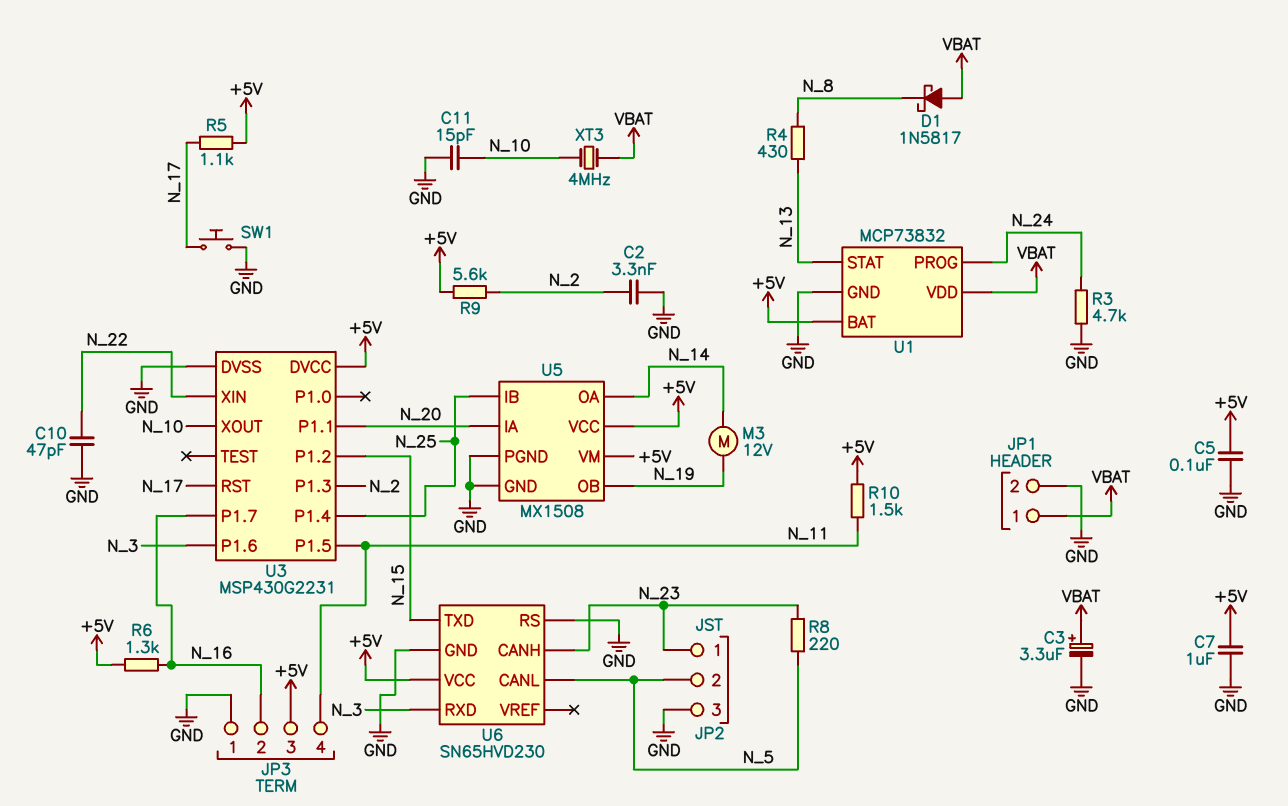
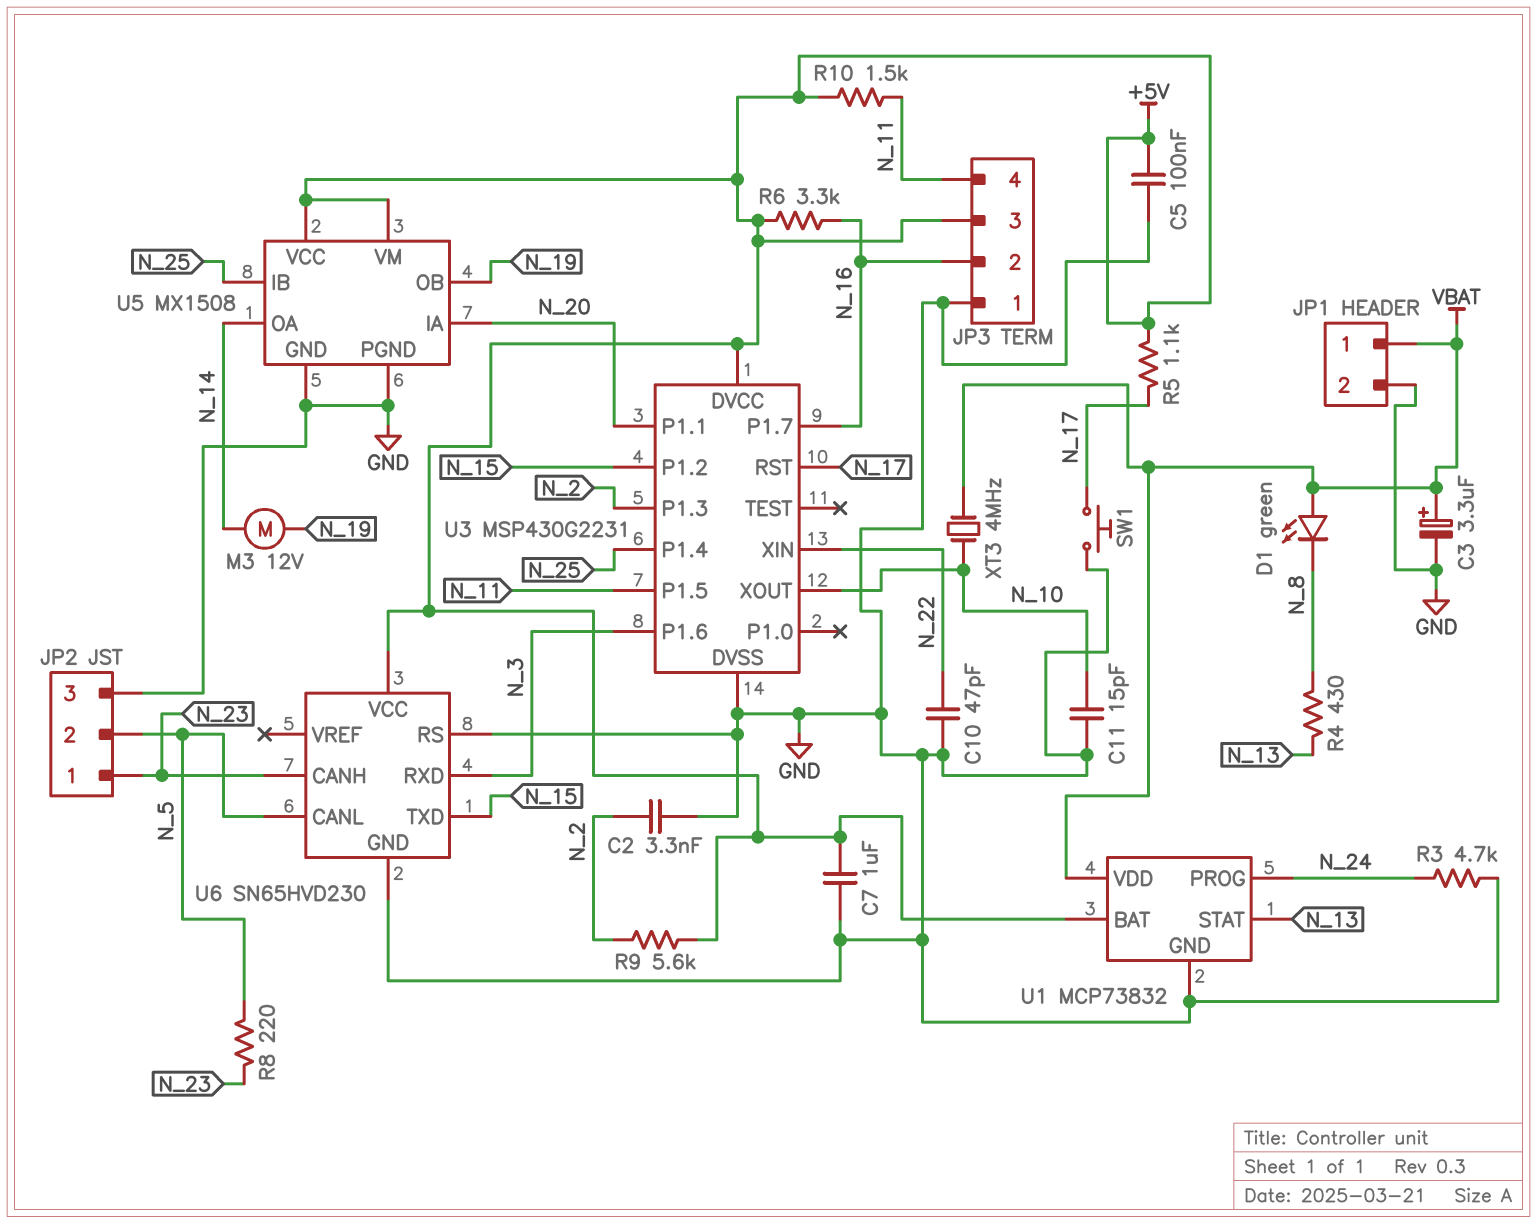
D1: schottky 1N5817 (A VBAT, K N_8) -> LED green (A VBAT, K N_8)
R6: 1.3k (+5V, N_16) -> 3.3k (+5V, N_16)

